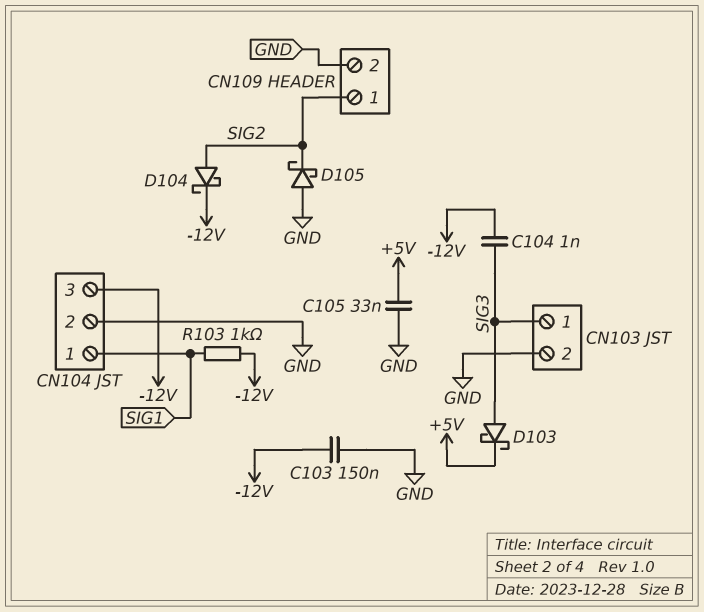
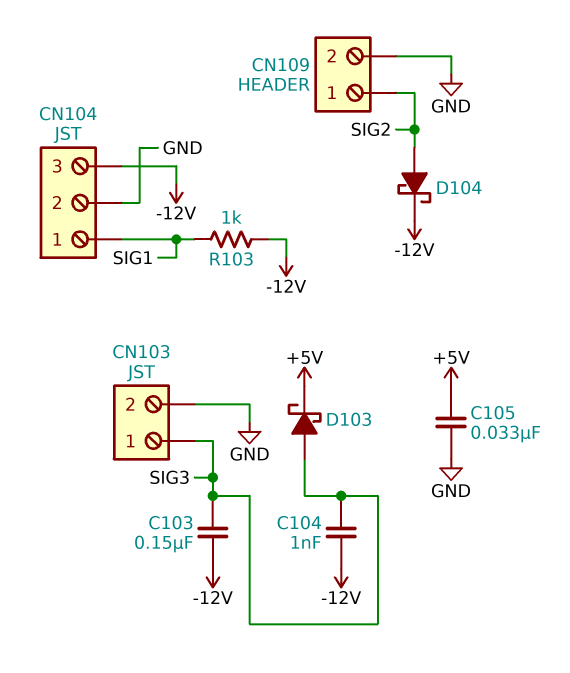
C103: 150nF (-12V, GND) -> 150nF (-12V, SIG3)
D105: schottky (A GND, K SIG2) -> none

